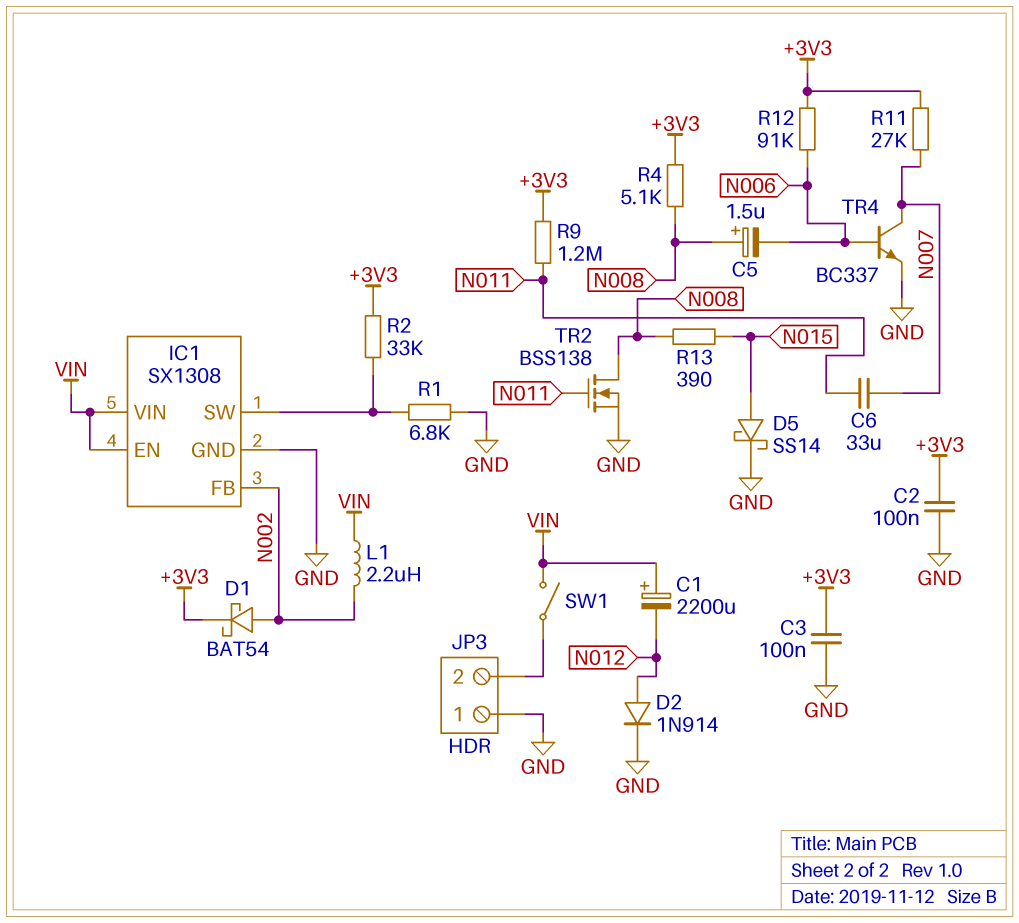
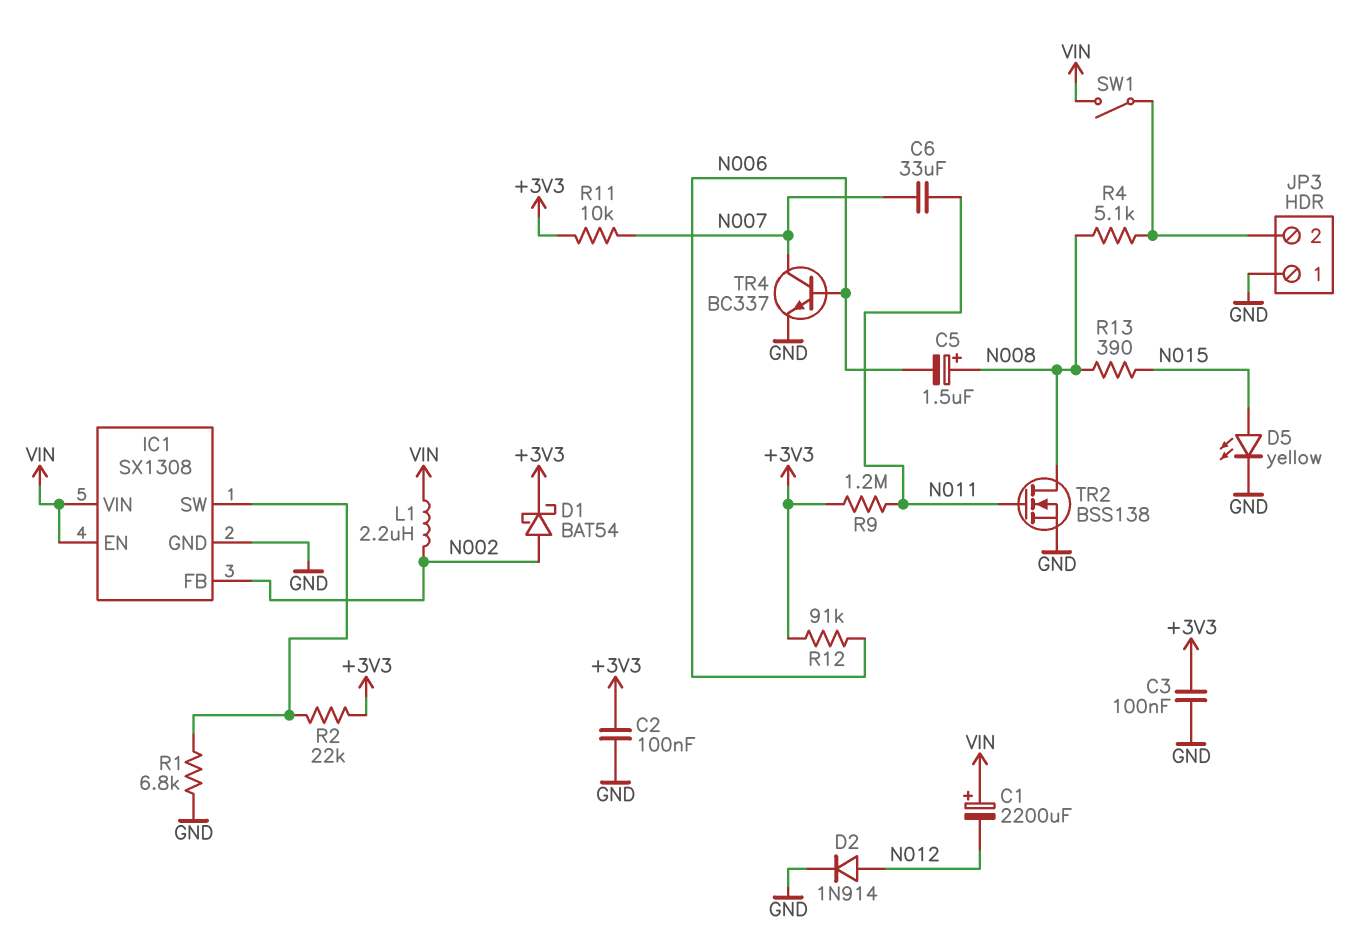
D5: schottky SS14 (A N015, K GND) -> LED yellow (A N015, K GND)
R2: 33k (+3V3, IC1/SW) -> 22k (+3V3, IC1/SW)
R4: 5.1k (+3V3, N008) -> 5.1k (JP3/2, N008)
R11: 27k (+3V3, N007) -> 10k (+3V3, N007)

